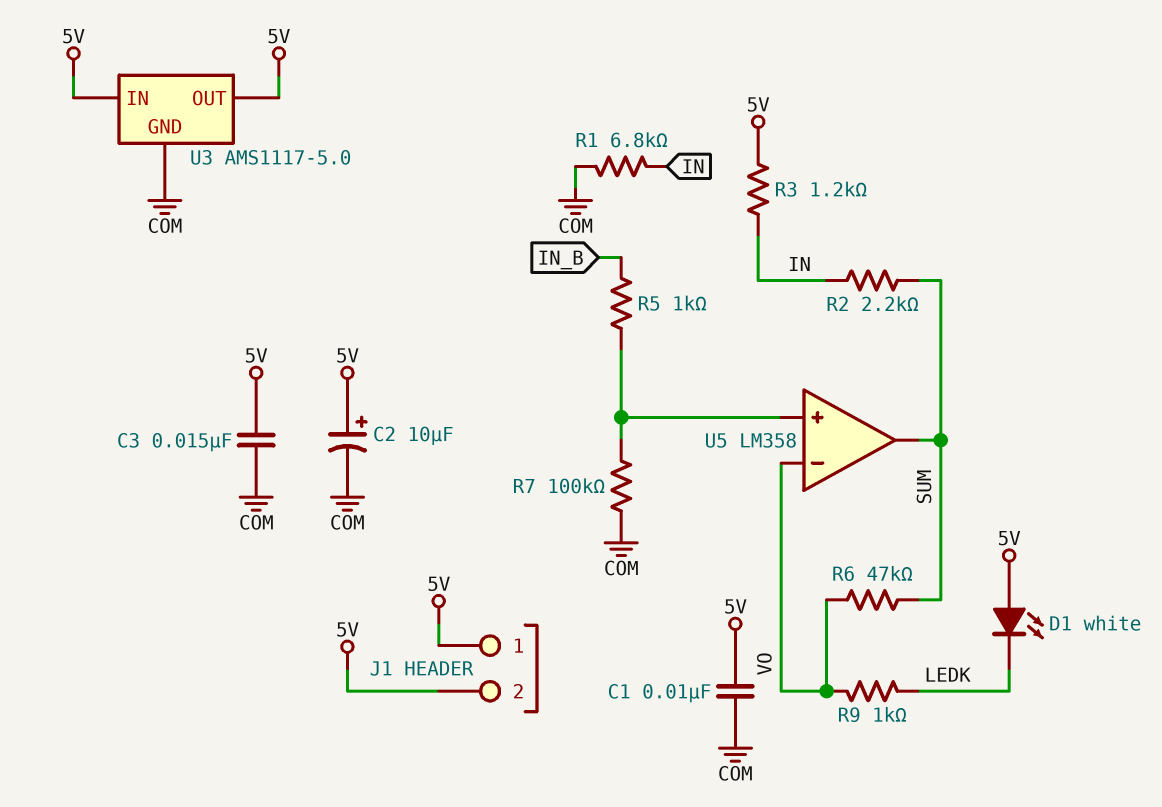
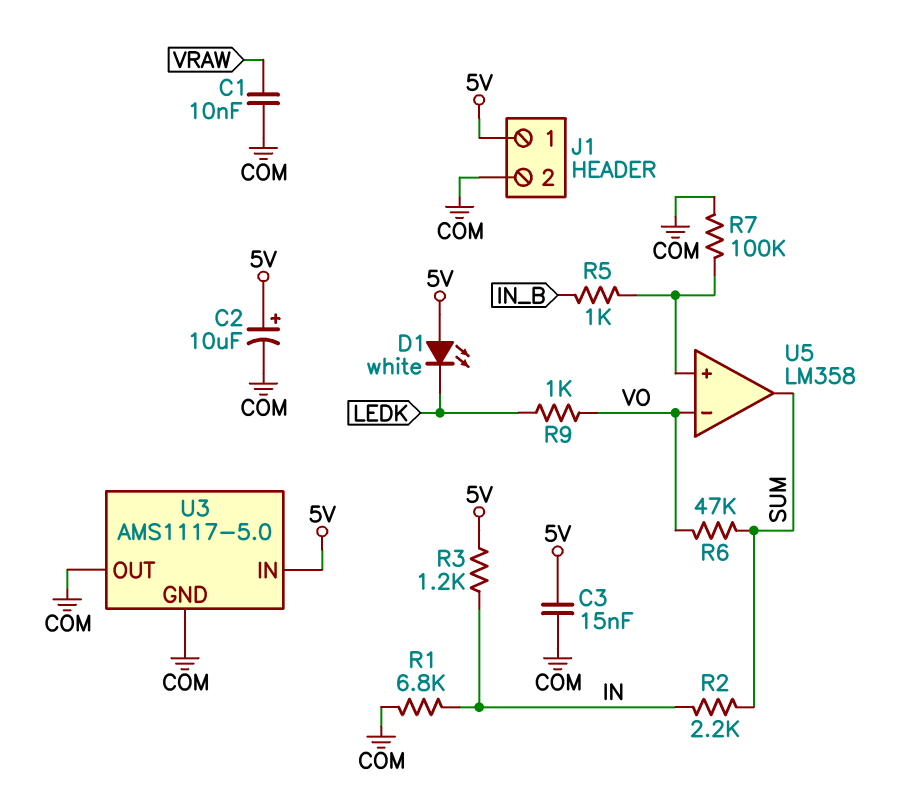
C1: 10nF (5V, COM) -> 10nF (COM, VRAW)
J1 pin 2: 5V -> COM
U3 pin OUT: 5V -> COM

